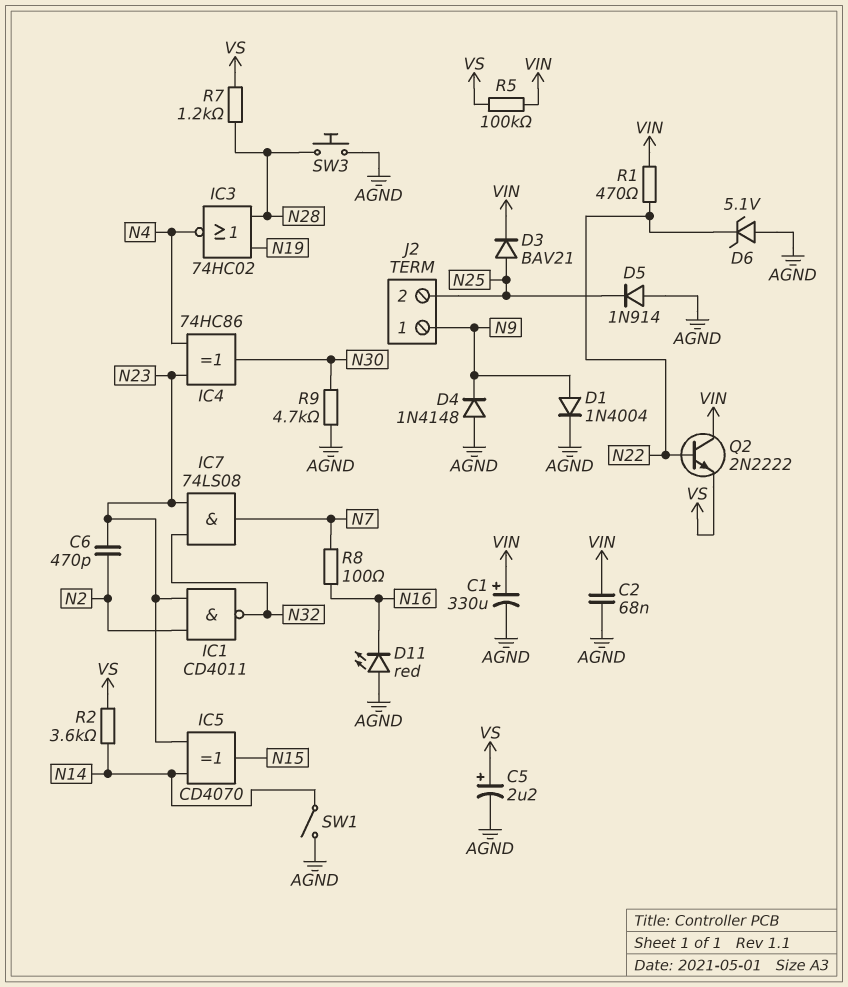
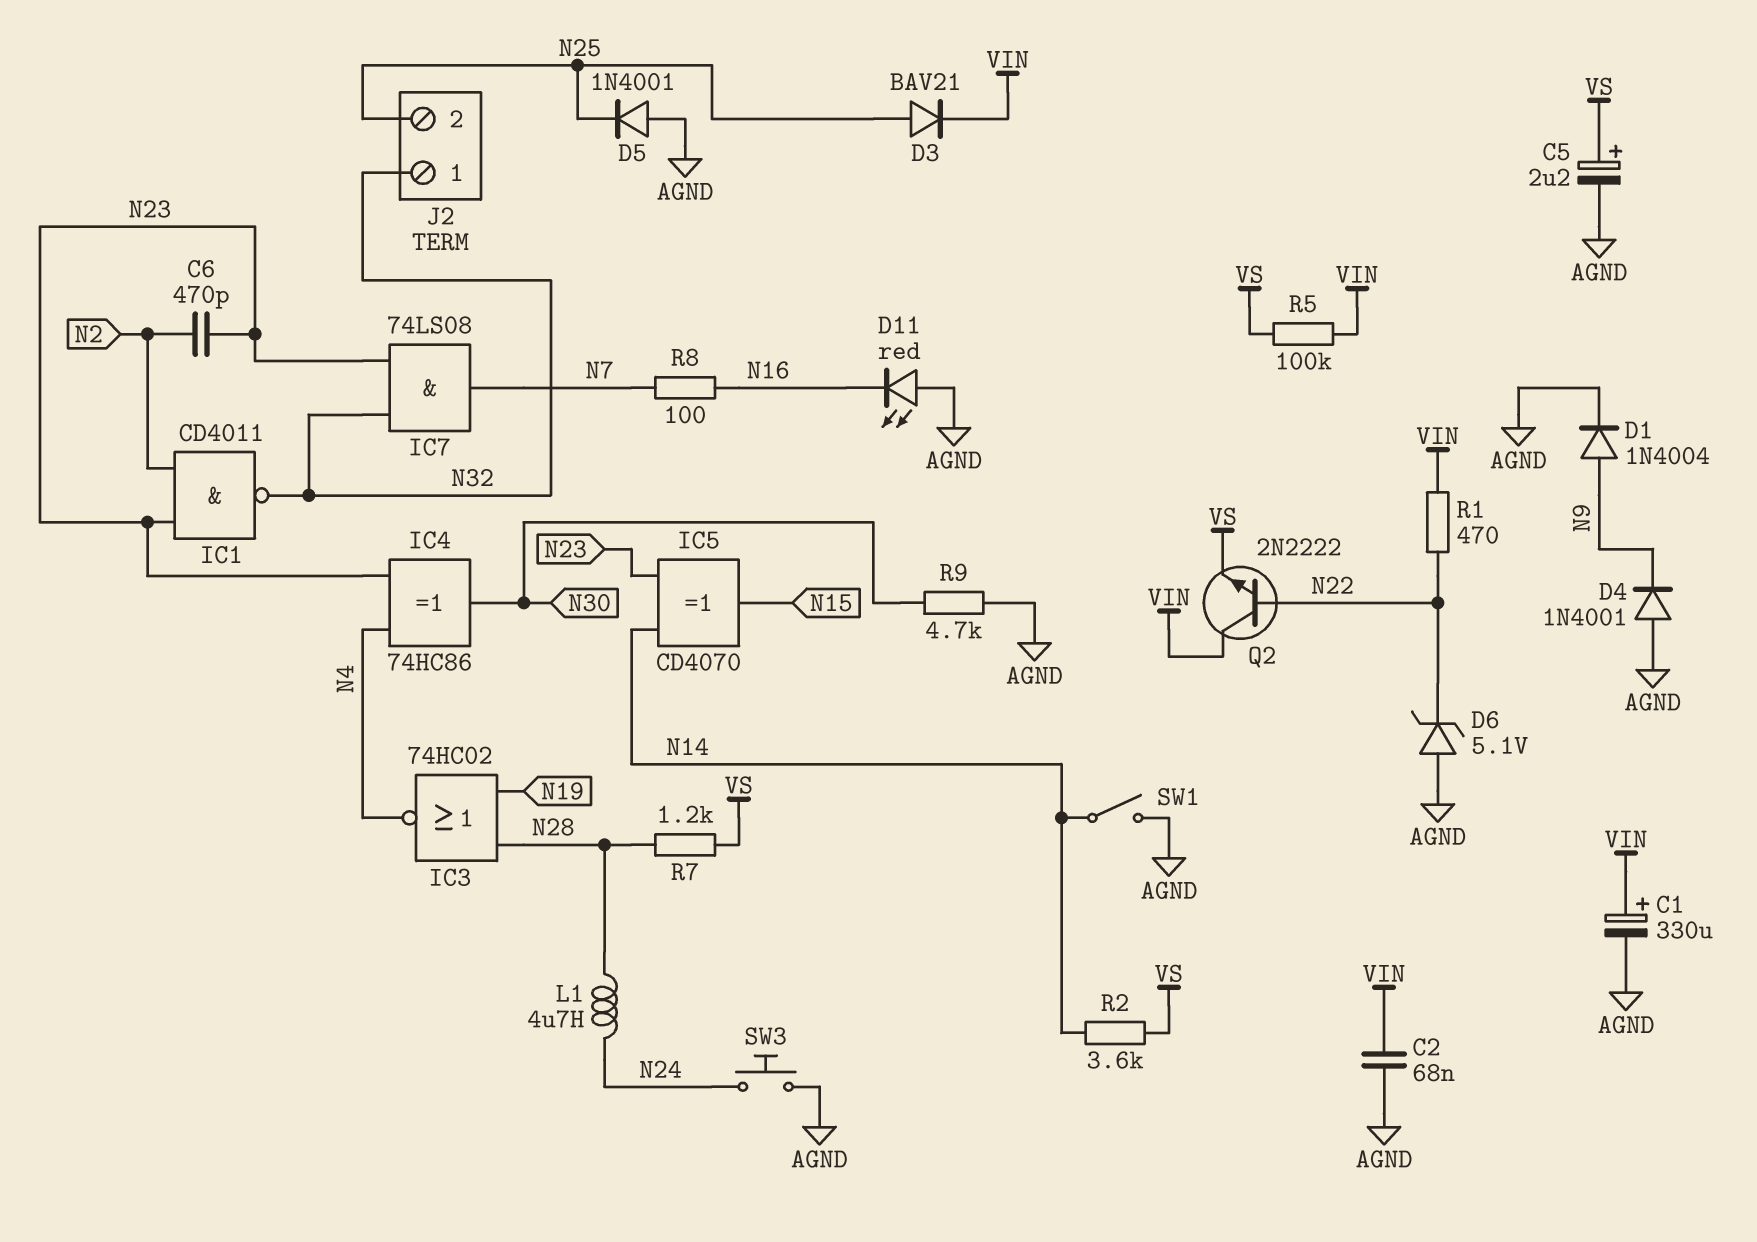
D4: diode 1N4148 (A AGND, K N9) -> diode 1N4001 (A AGND, K N9)
D5: diode 1N914 (A AGND, K N25) -> diode 1N4001 (A AGND, K N25)
J2 pin 1: N9 -> N32
L1: none -> 4.7uH (N24, N28)
SW3: button (AGND, N28) -> button (AGND, N24)

